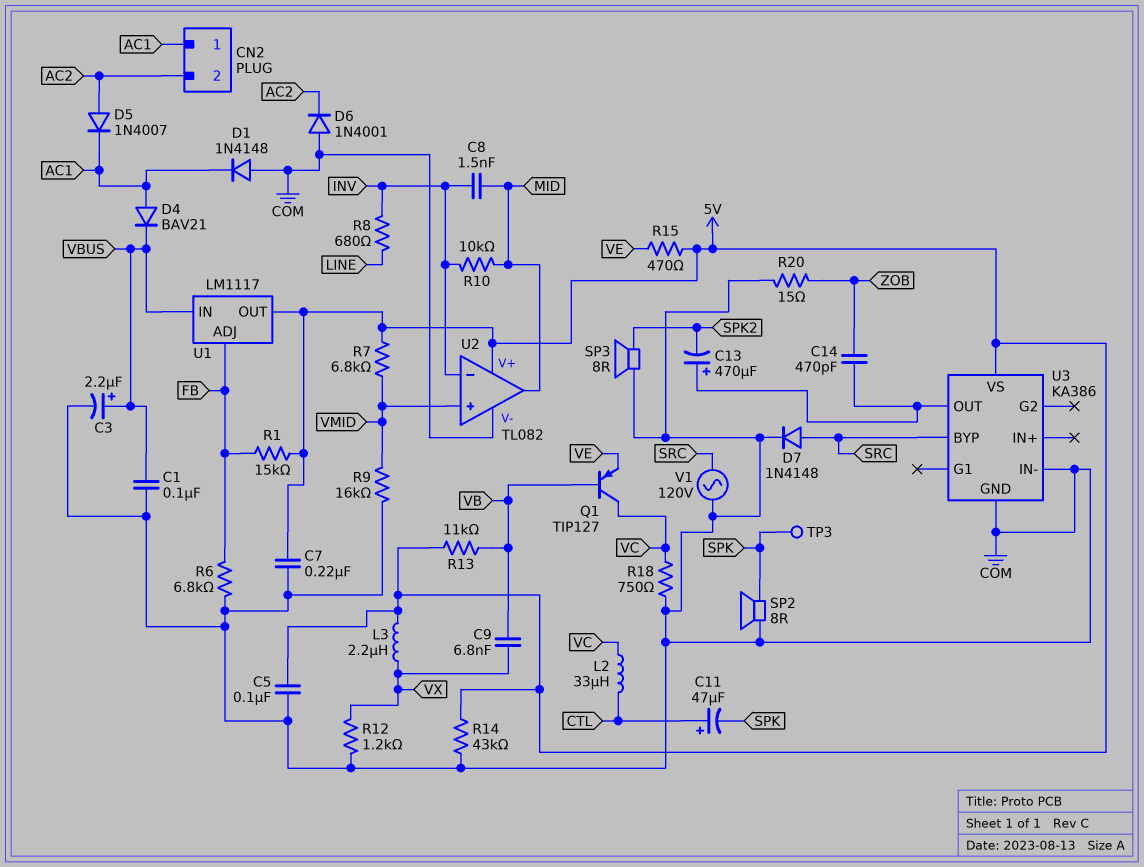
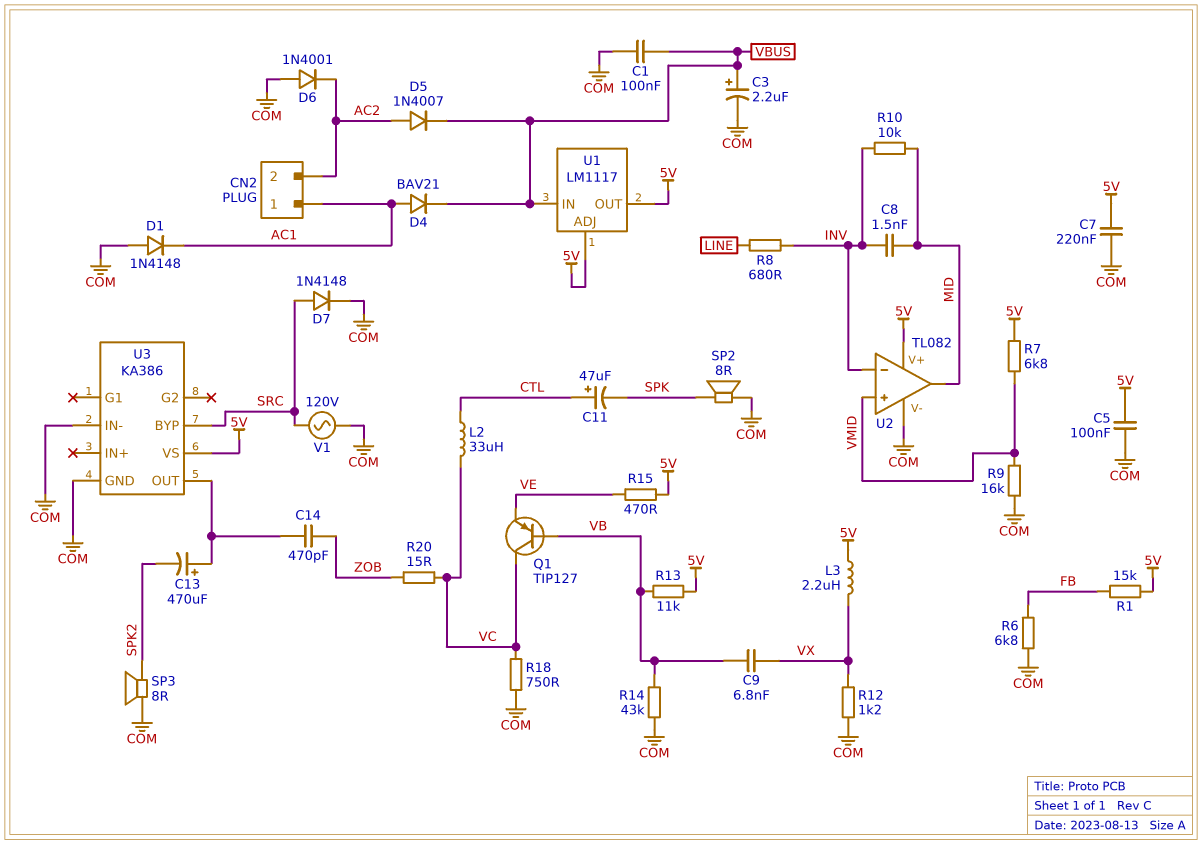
D5: diode 1N4007 (A AC2, K AC1) -> diode 1N4007 (A AC2, K VBUS)
R14: 43k (5V, COM) -> 43k (COM, VB)
R20: 15 (COM, ZOB) -> 15 (VC, ZOB)
TP3: test point (SPK) -> none
U1 pin ADJ: FB -> 5V

